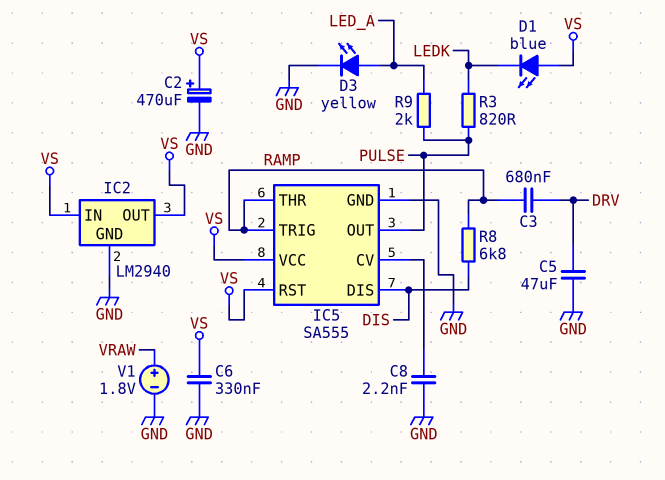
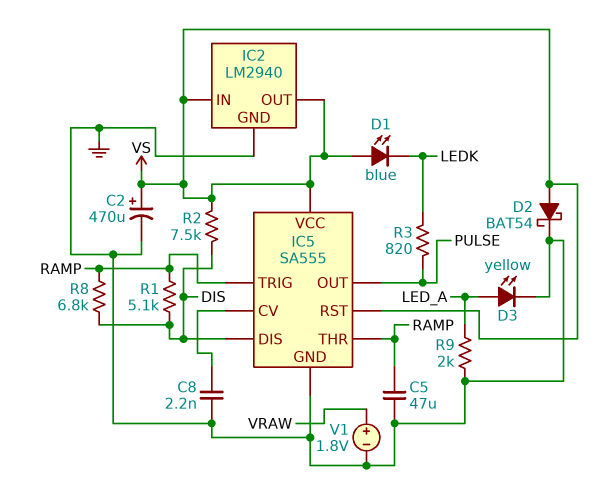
C3: 680nF (DRV, RAMP) -> none
C5: 47uF (DRV, GND) -> 47uF (GND, RAMP)
C6: 330nF (GND, VS) -> none
D2: none -> schottky BAT54 (A VS, K GND)
R1: none -> 5.1k (DIS, RAMP)
R2: none -> 7.5k (DIS, VS)
R9: 2k (LED_A, PULSE) -> 2k (GND, LED_A)

